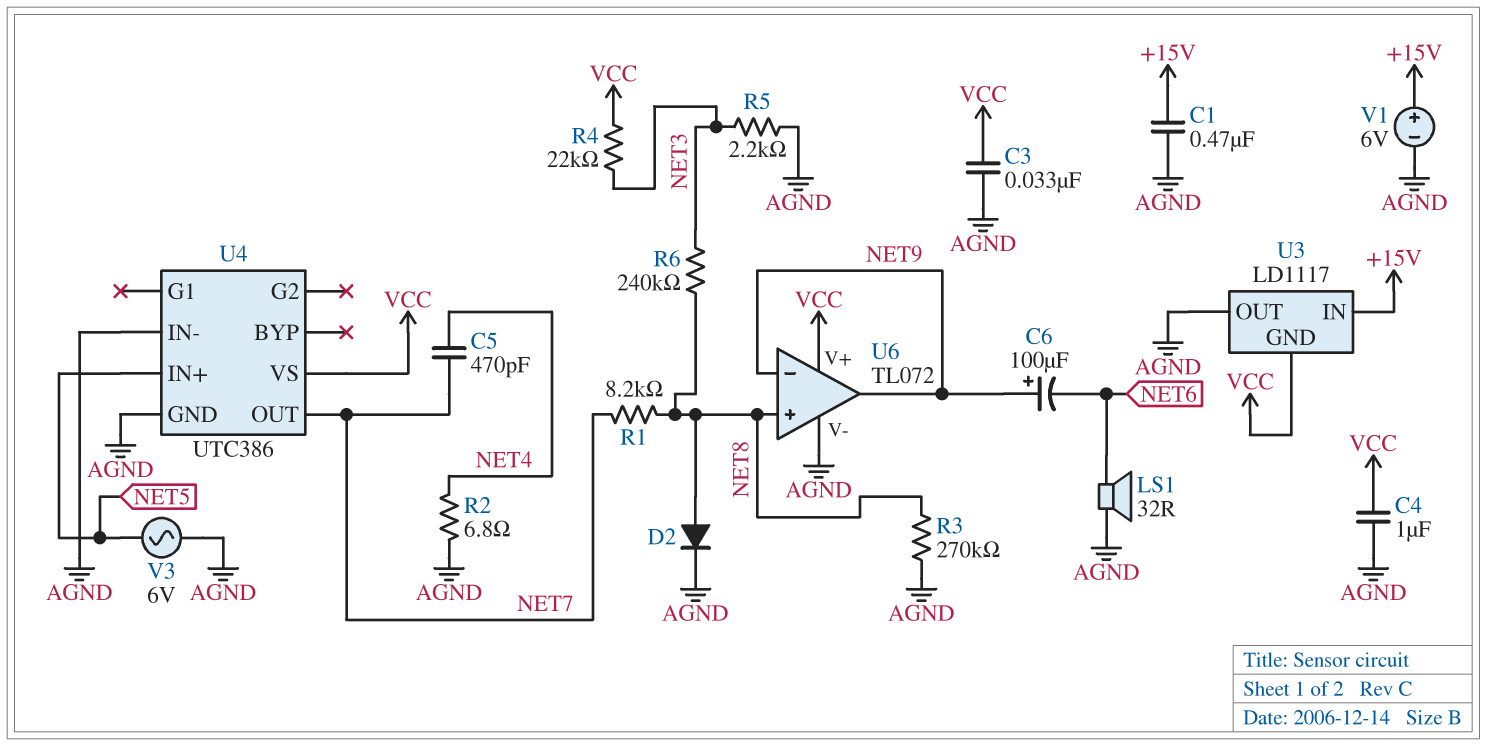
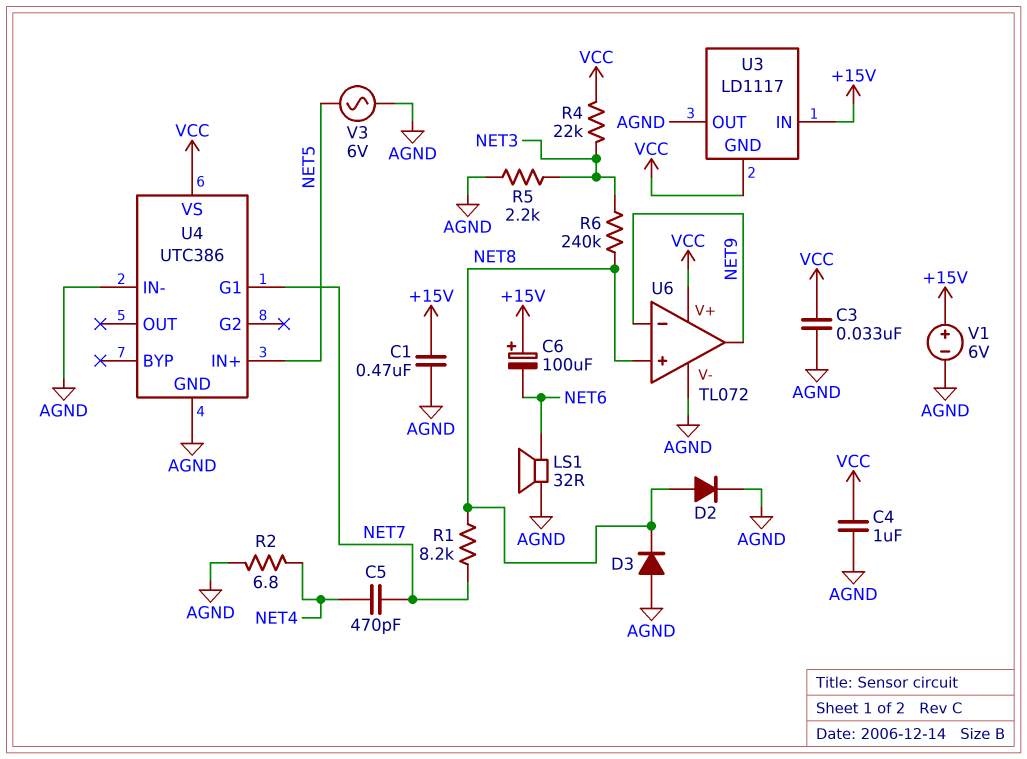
C6: 100uF (plus NET9, minus NET6) -> 100uF (plus +15V, minus NET6)
D3: none -> diode (A AGND, K NET8)
R3: 270k (AGND, NET8) -> none
U4 pin G1: none -> NET7
U4 pin OUT: NET7 -> none

